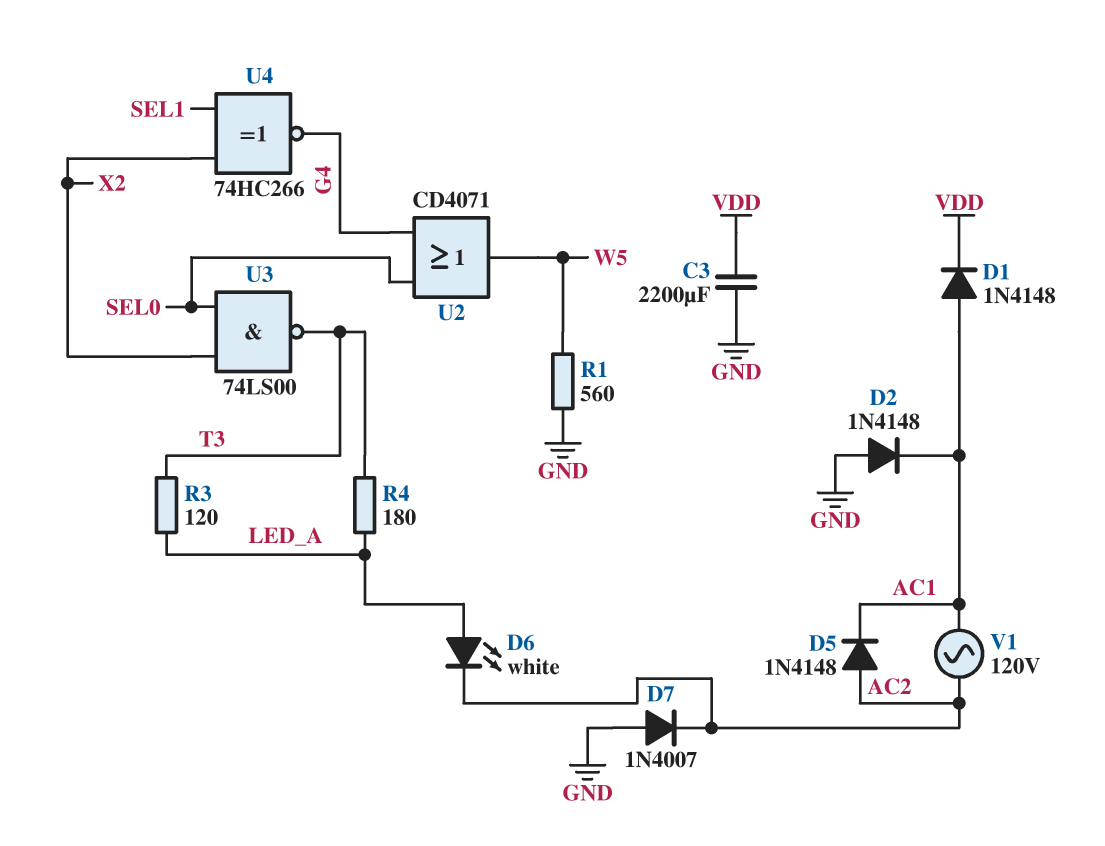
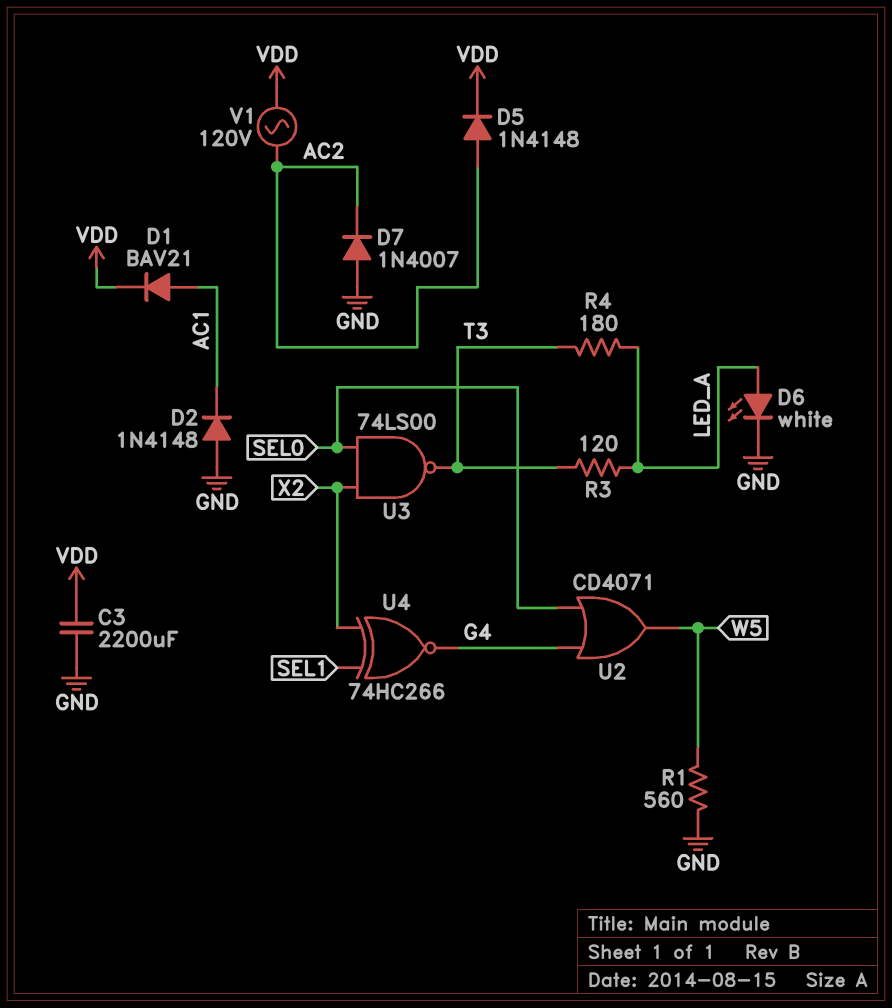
D1: diode 1N4148 (A AC1, K VDD) -> diode BAV21 (A AC1, K VDD)
D5: diode 1N4148 (A AC2, K AC1) -> diode 1N4148 (A AC2, K VDD)
D6: LED white (A LED_A, K AC2) -> LED white (A LED_A, K GND)
V1: AC 120V (AC1, AC2) -> AC 120V (AC2, VDD)

